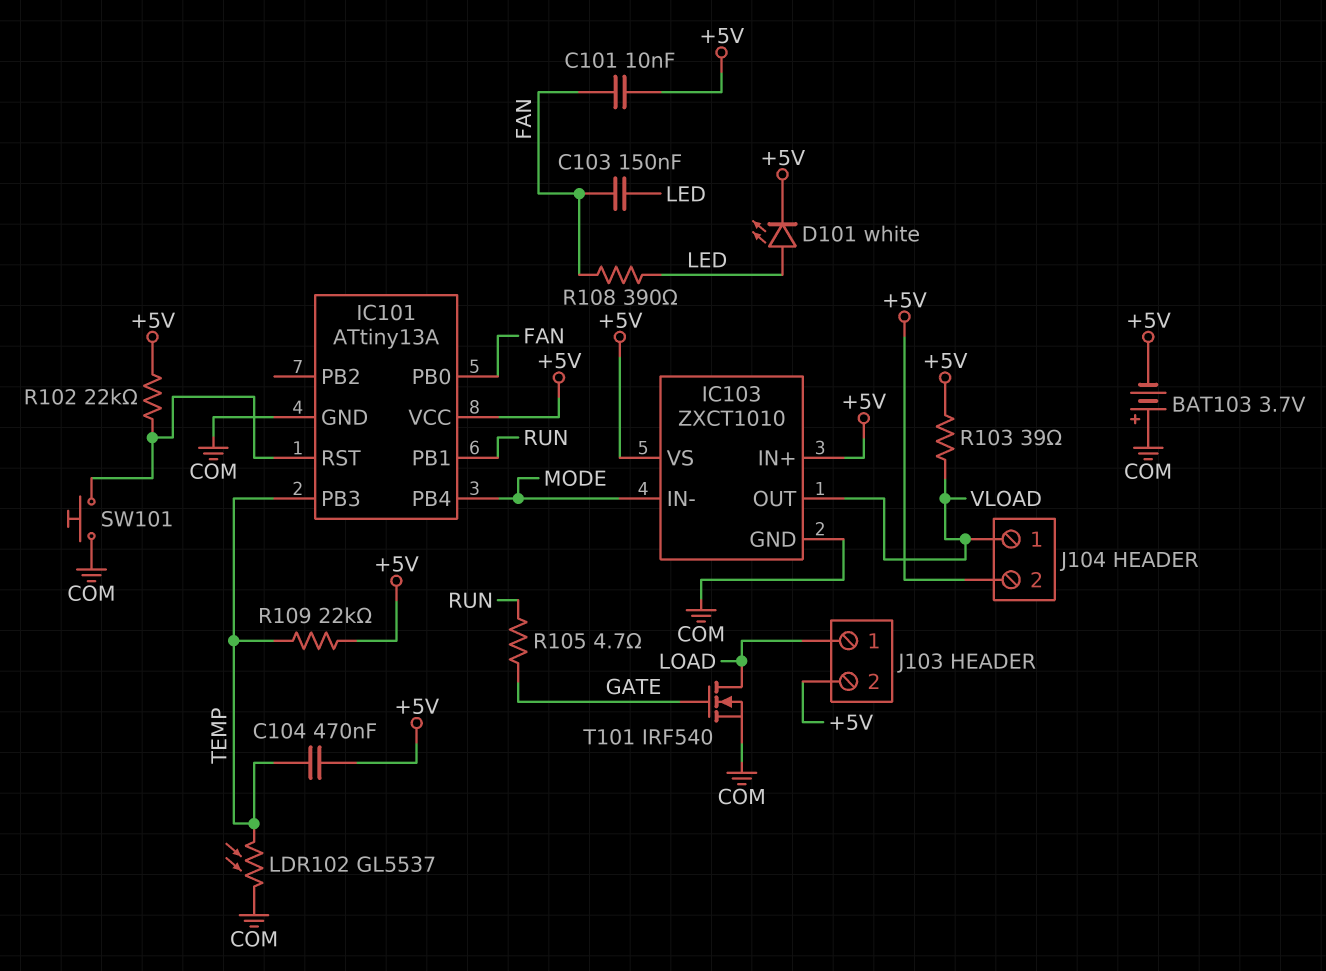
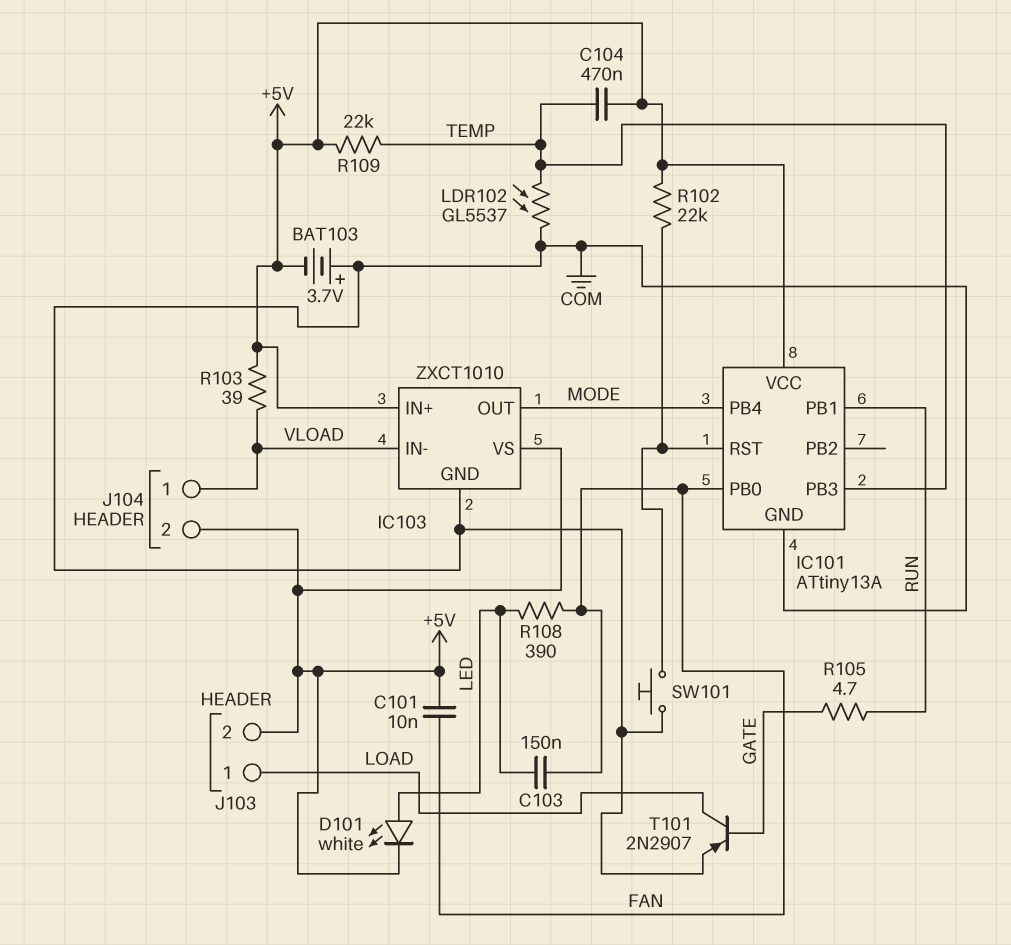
IC103 pin IN-: MODE -> VLOAD
IC103 pin OUT: VLOAD -> MODE
T101: NMOS IRF540 (G GATE, D LOAD, S COM) -> PNP 2N2907 (B GATE, C LOAD, E COM)

